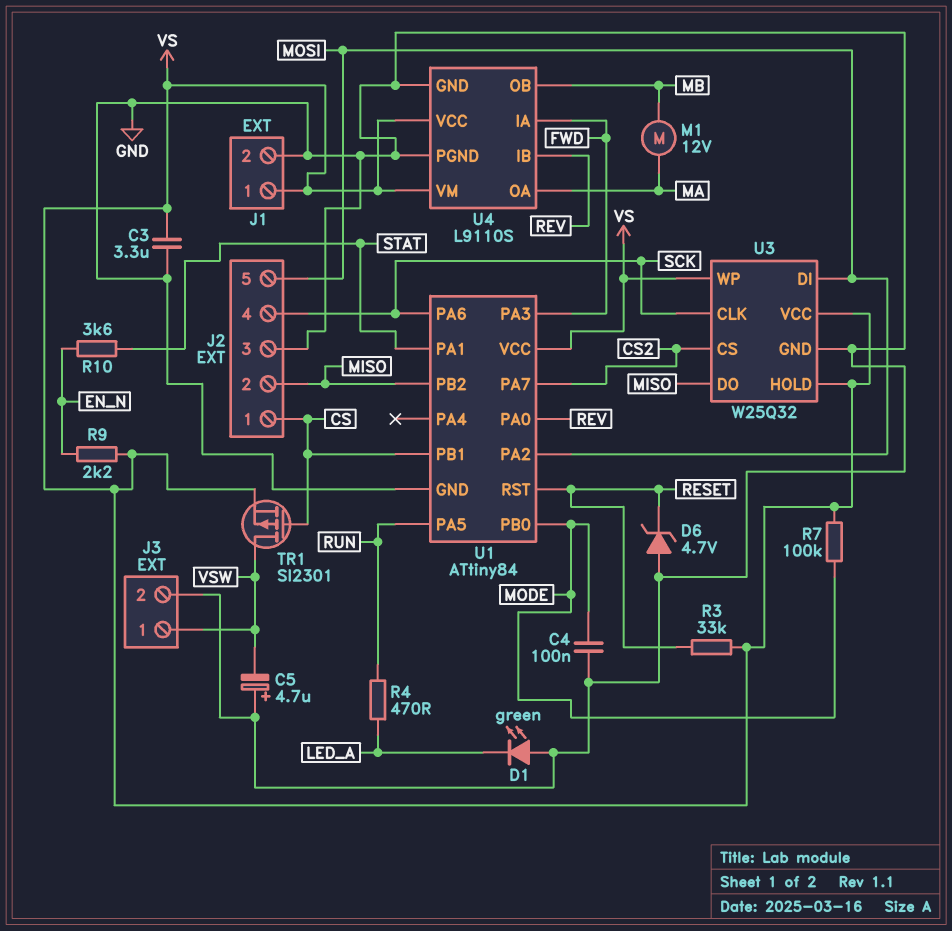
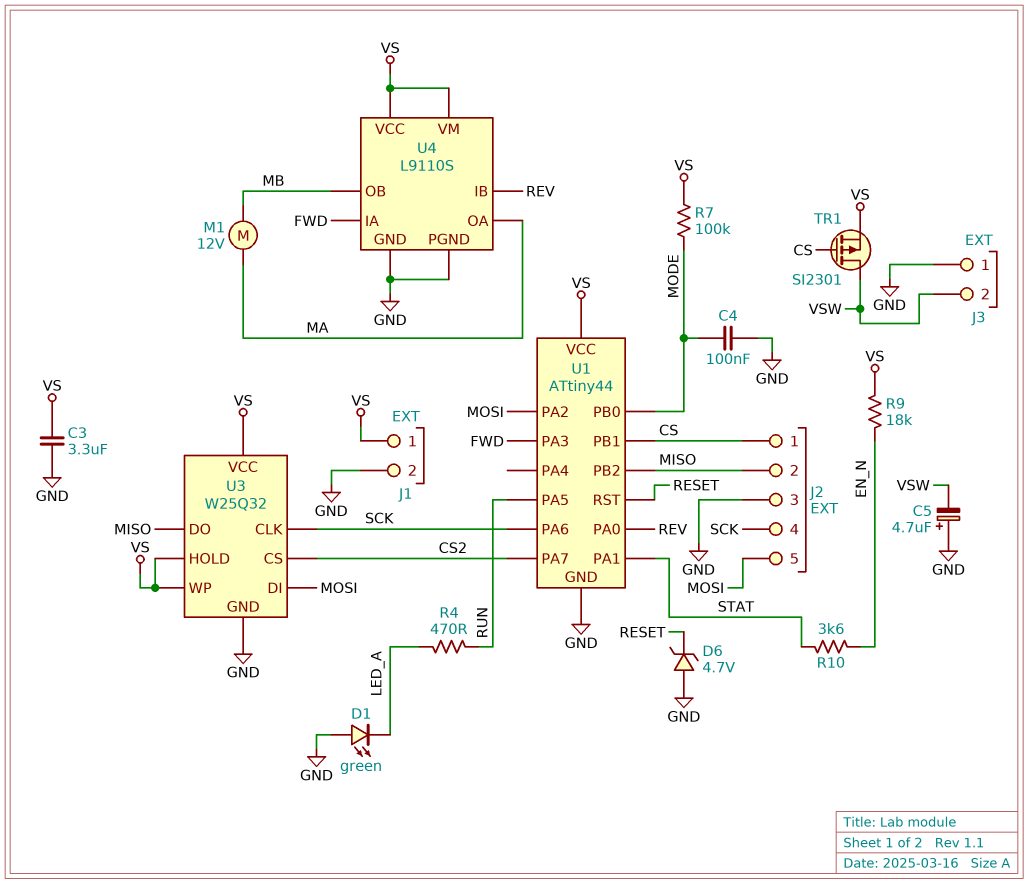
J3 pin 1: VSW -> GND
J3 pin 2: GND -> VSW
R3: 33k (RESET, VS) -> none
R9: 2.2k (EN_N, VS) -> 18k (EN_N, VS)
U1: ATtiny84 -> ATtiny44

